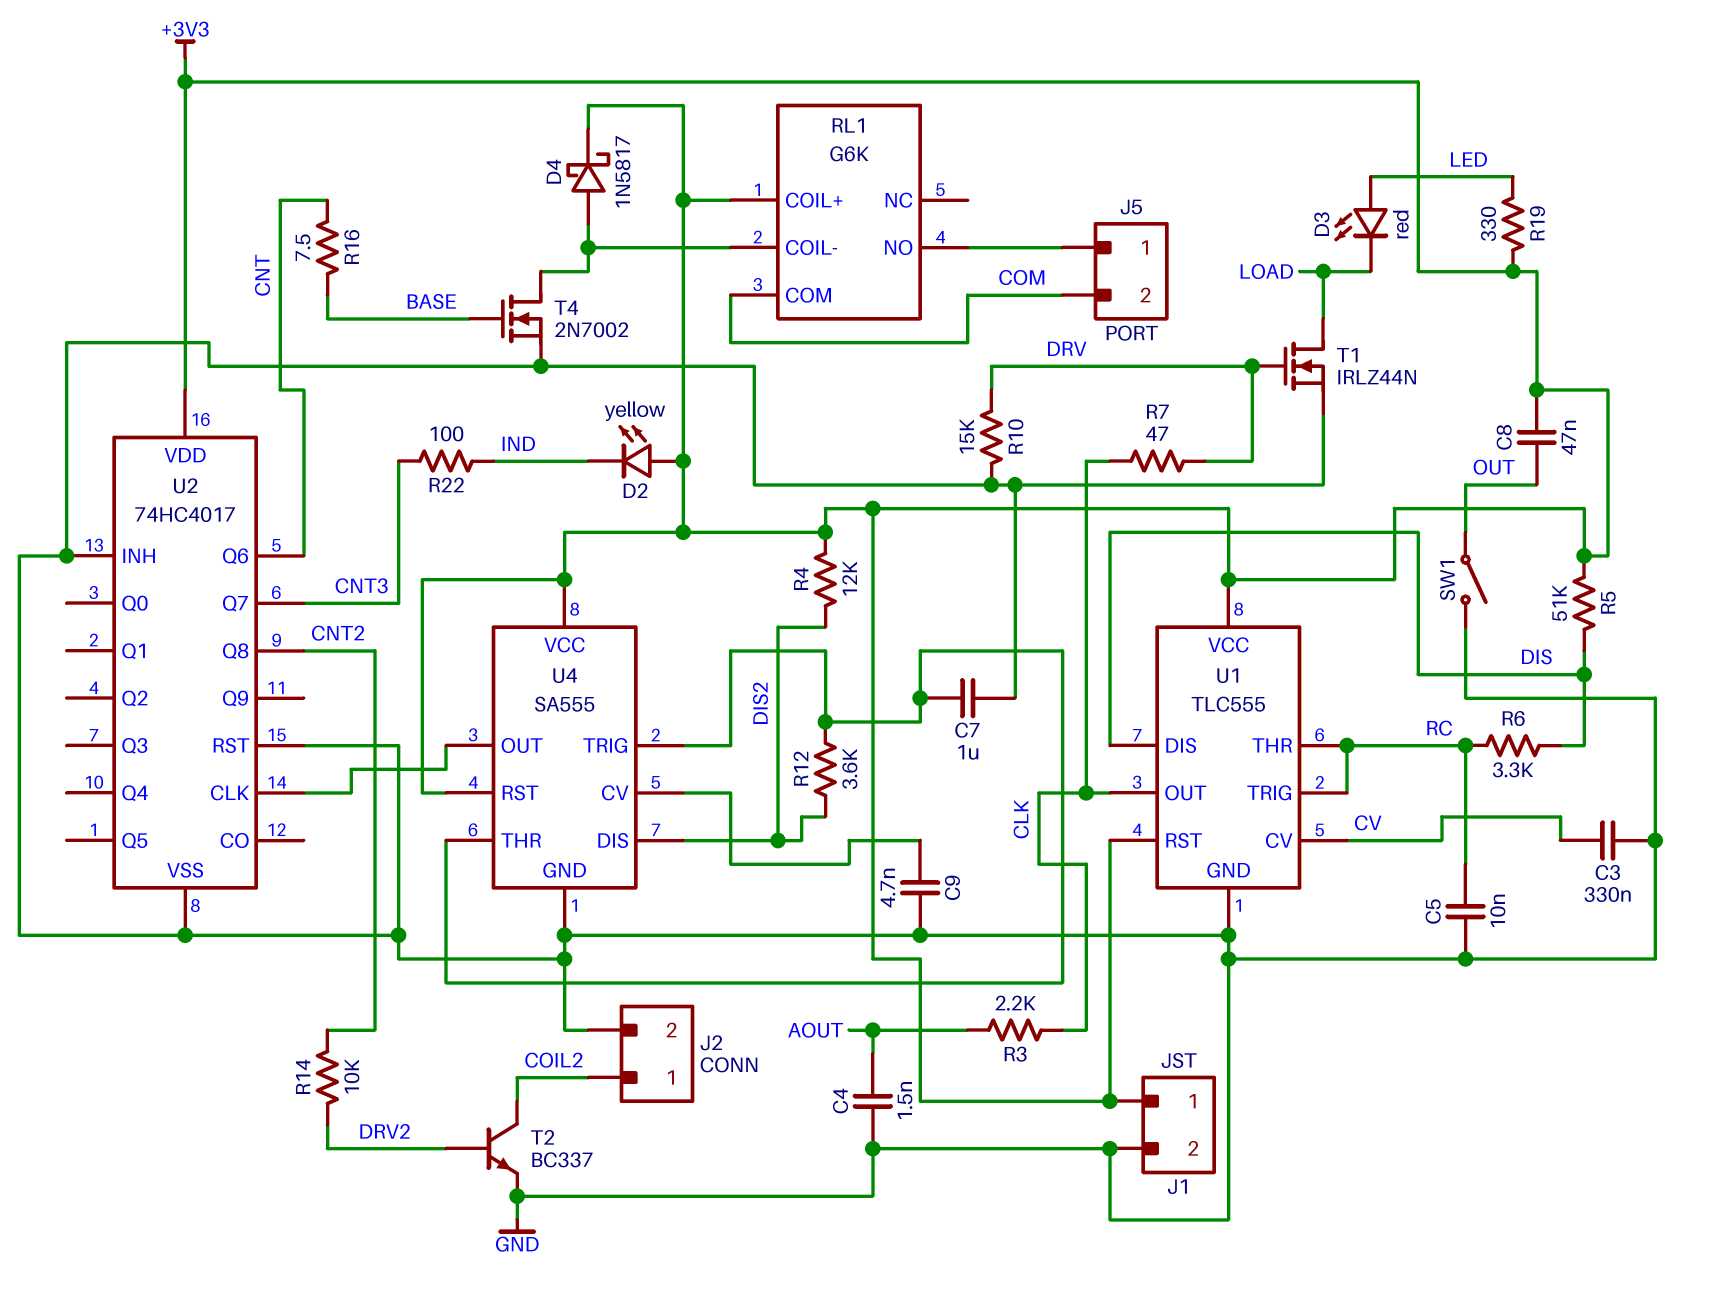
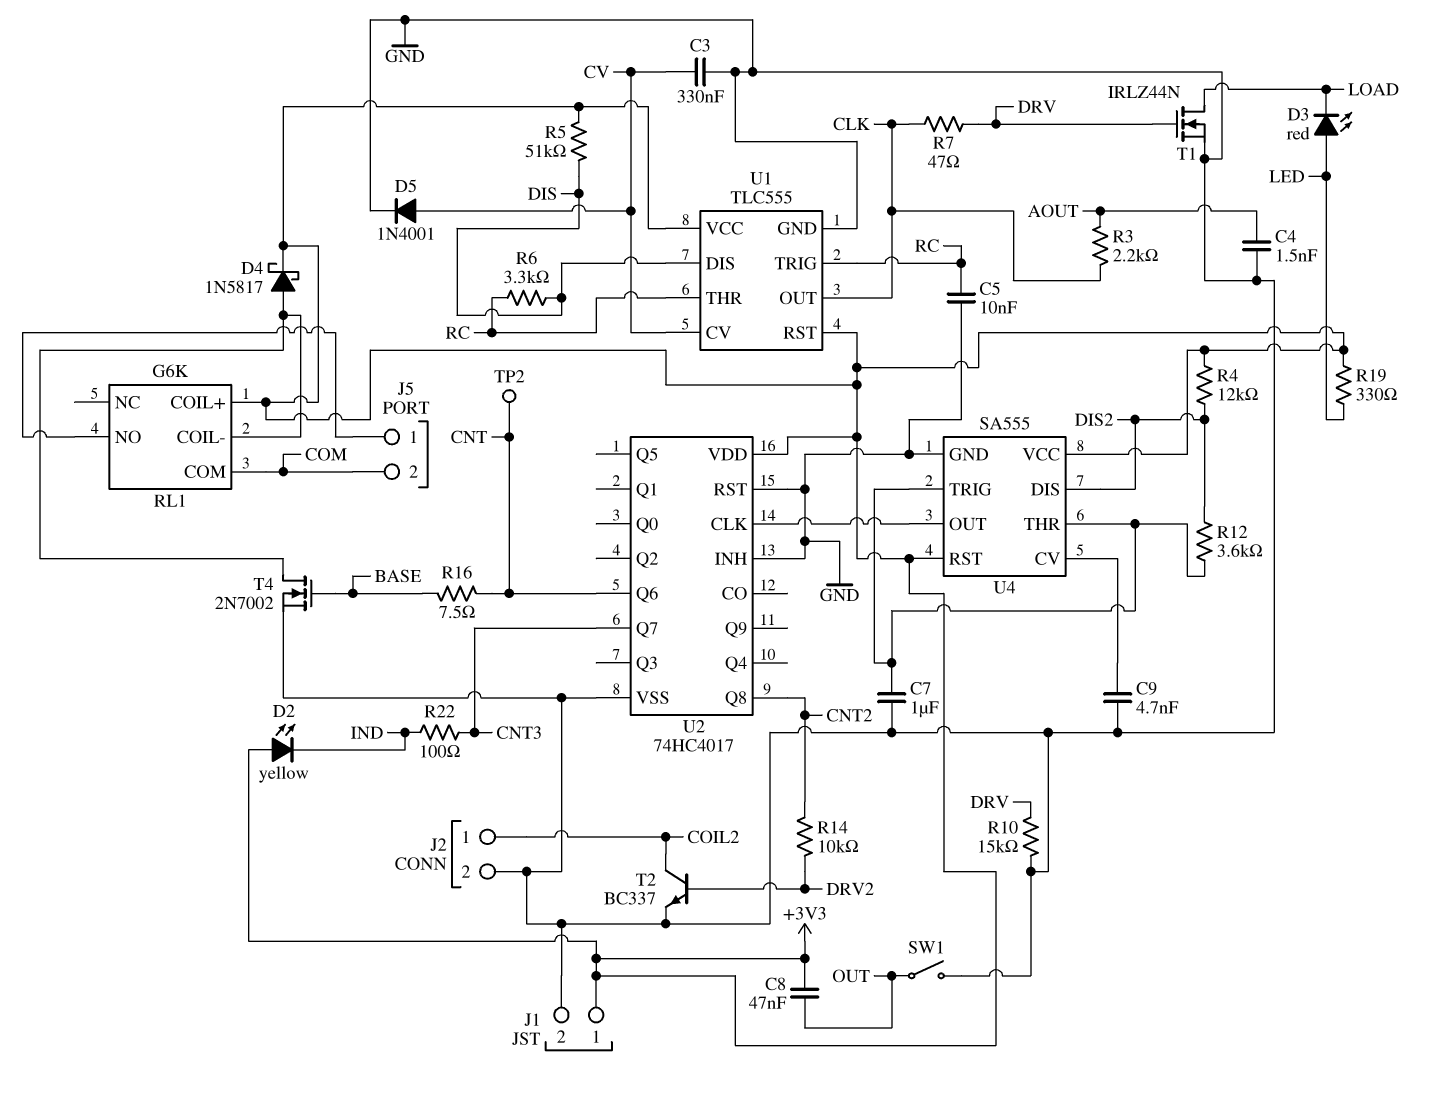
D5: none -> diode 1N4001 (A CV, K GND)
TP2: none -> test point (CNT)

